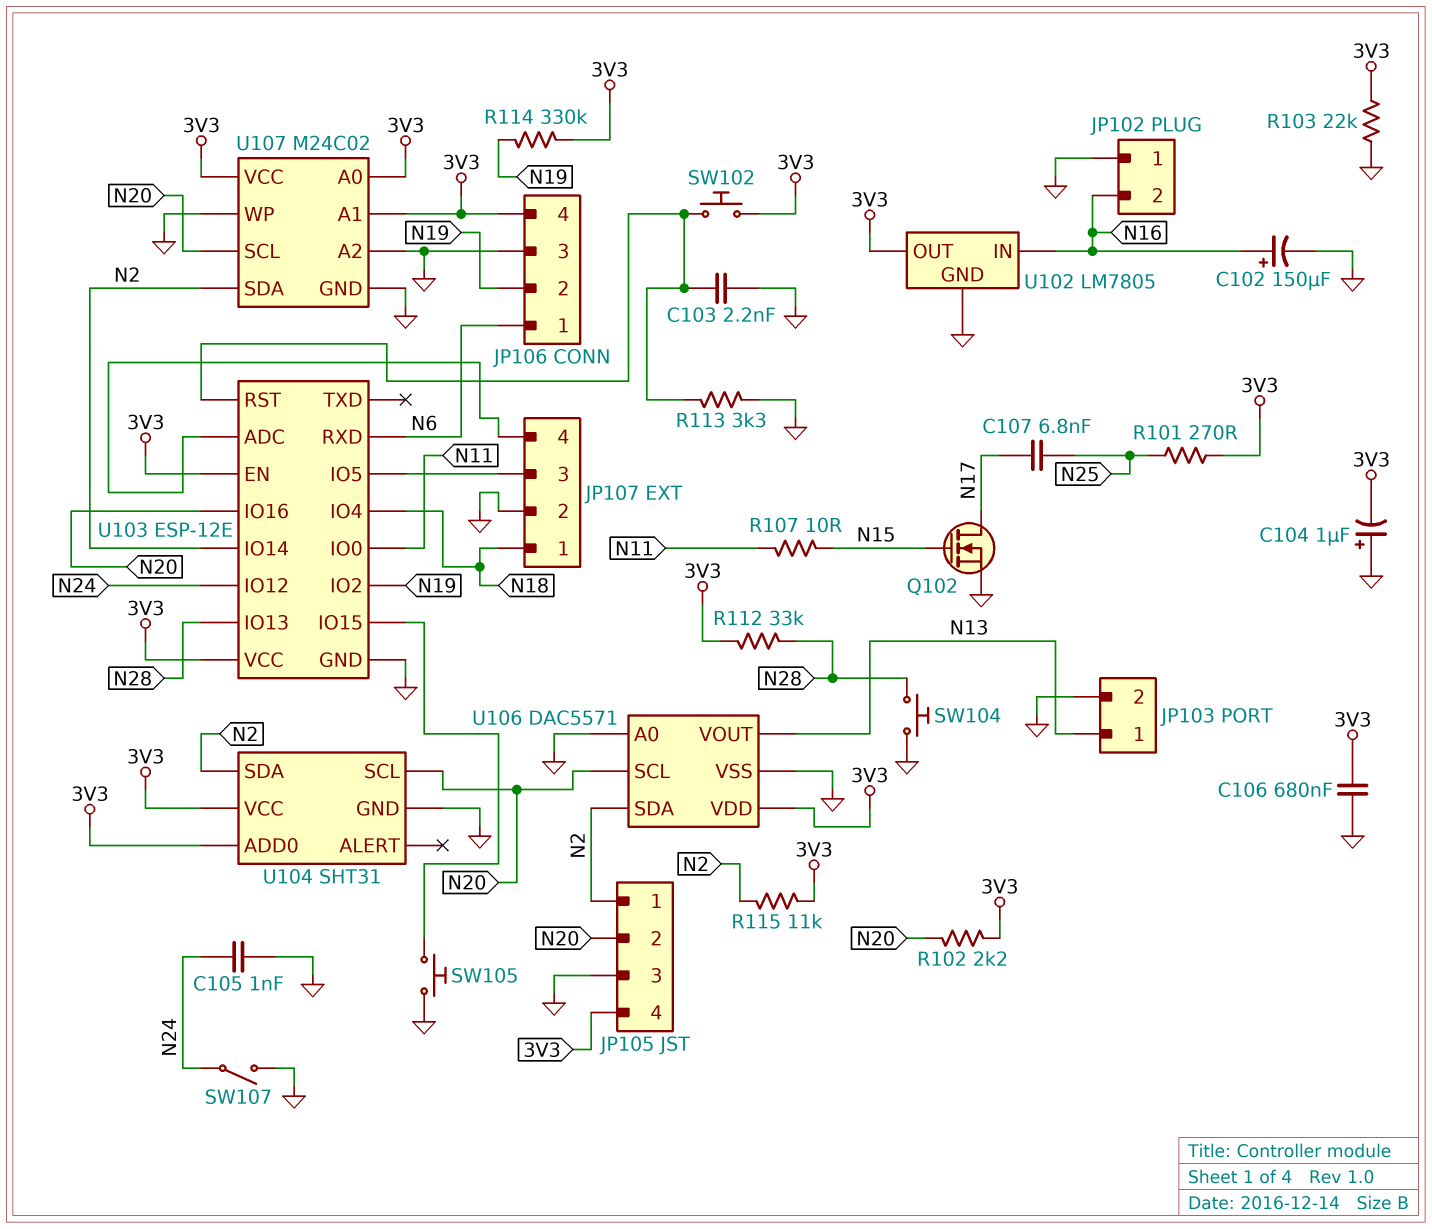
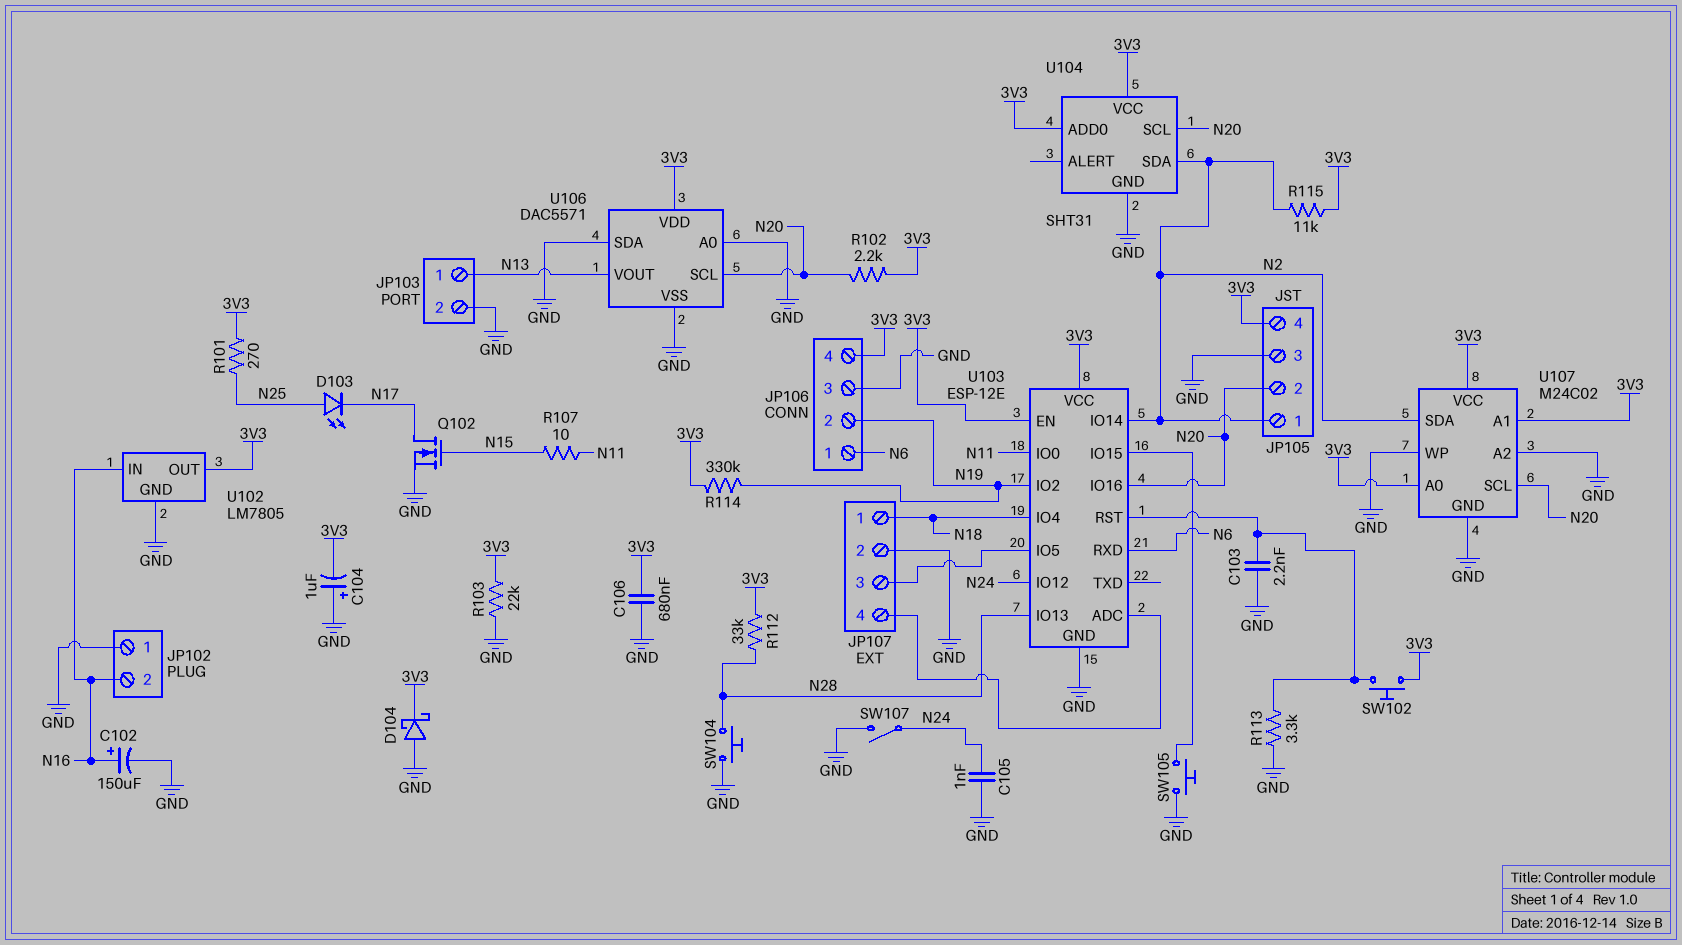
C107: 6.8nF (N17, N25) -> none
D103: none -> LED (A N25, K N17)
D104: none -> schottky (A GND, K 3V3)
U106 pin SDA: N2 -> GND

